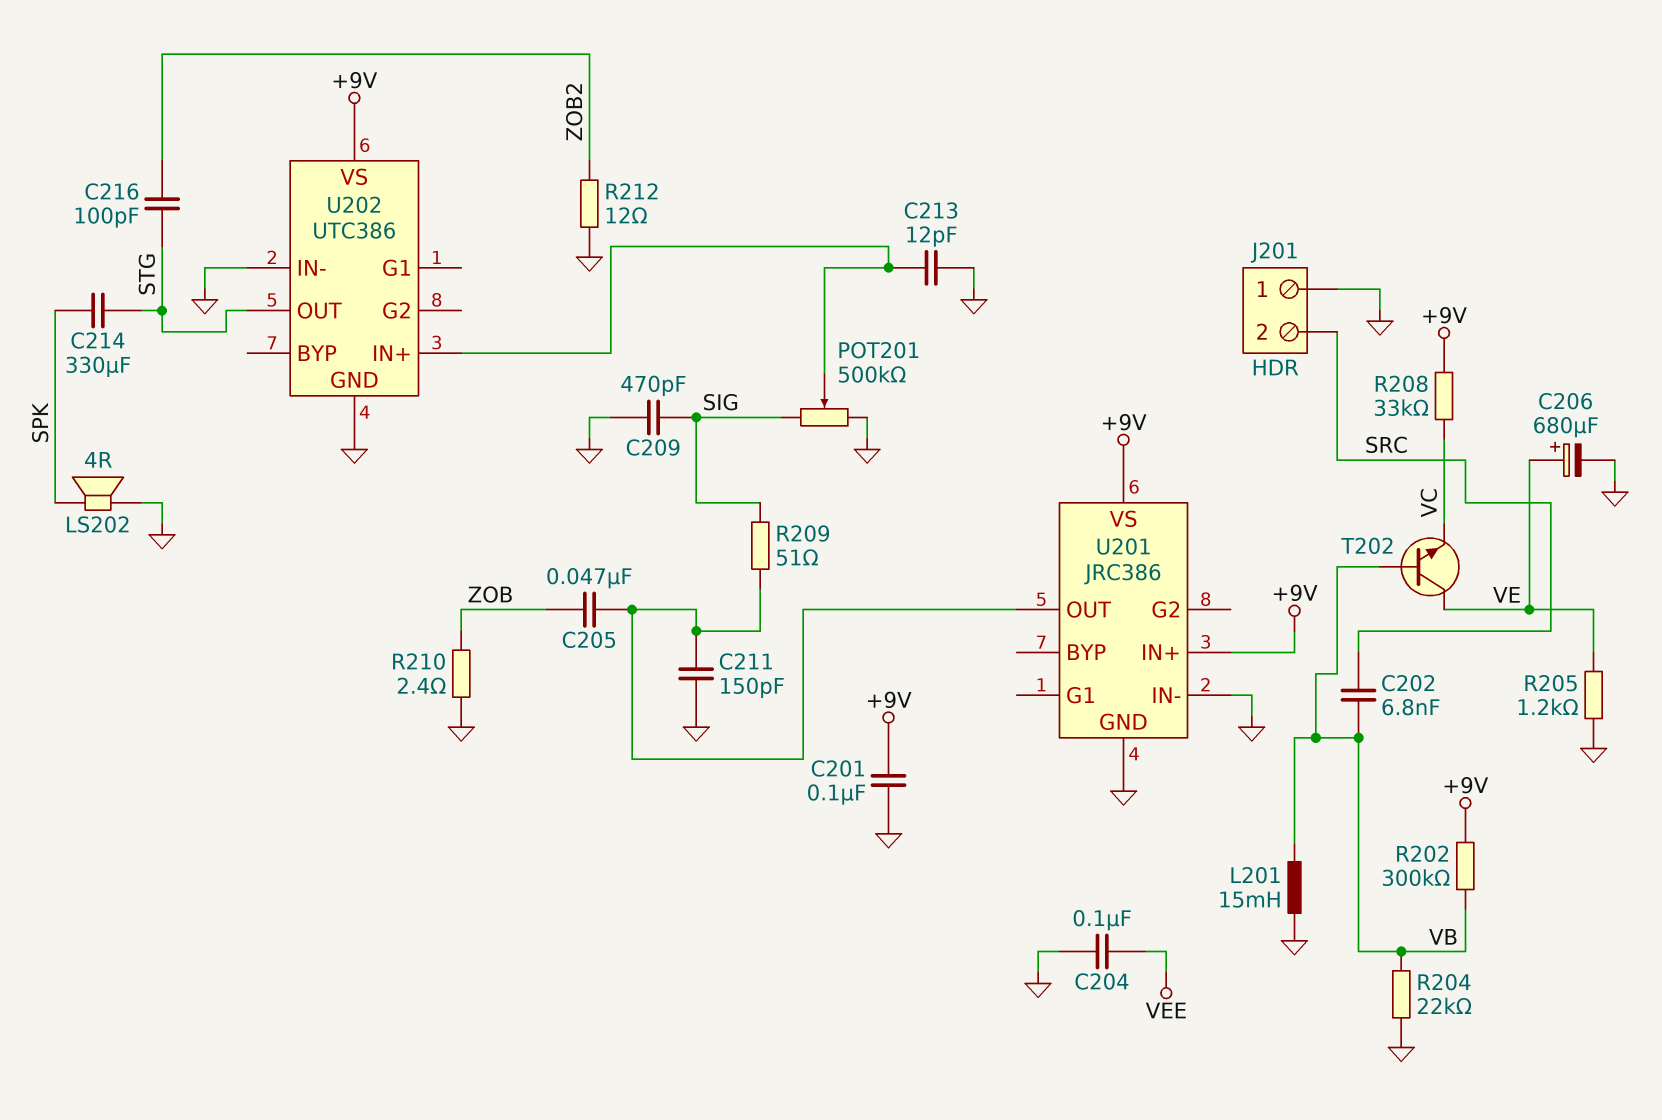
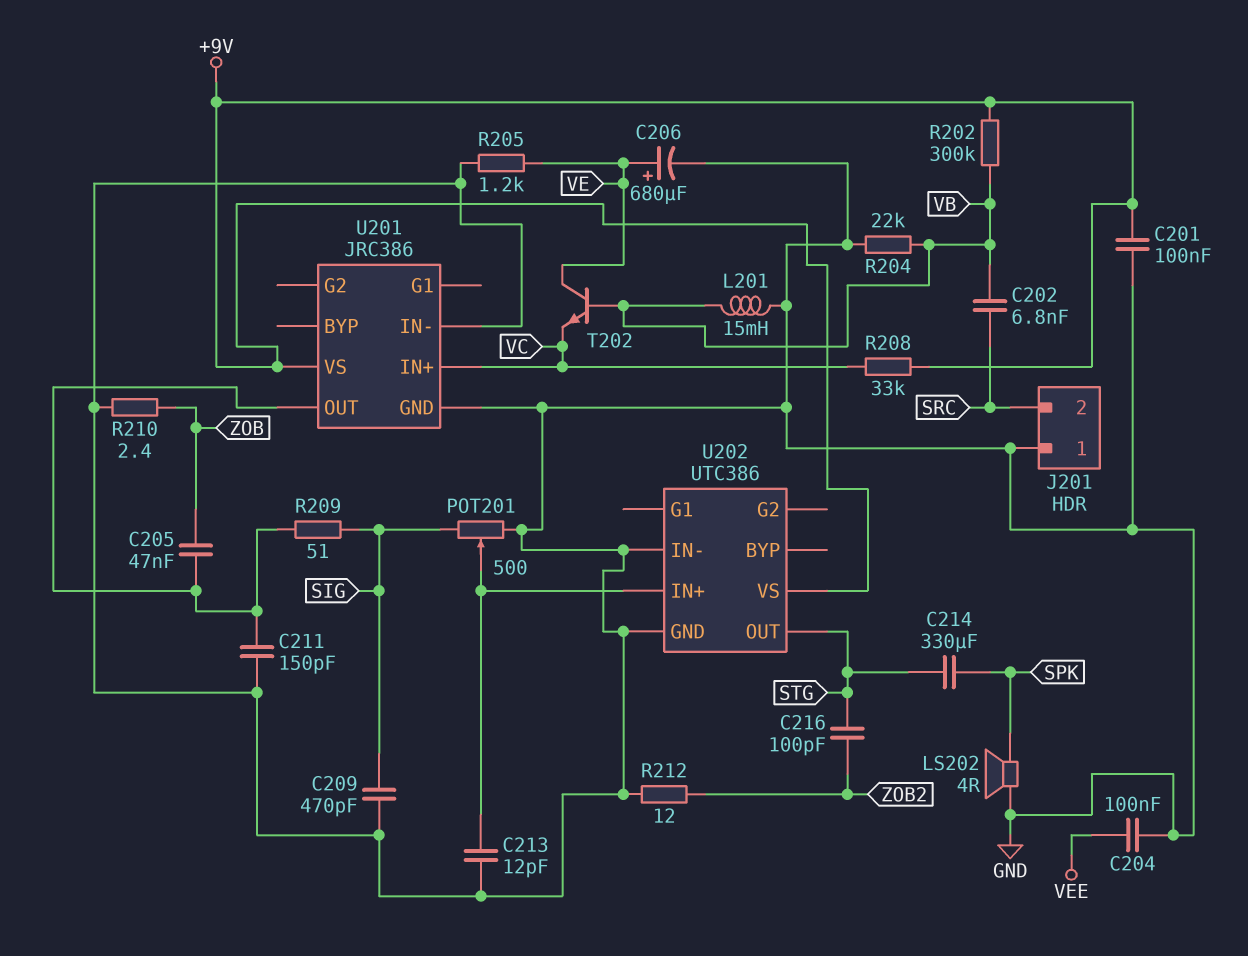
POT201: 500k (GND, SIG, wiper U202/IN+) -> 500 (GND, SIG, wiper U202/IN+)
U201 pin IN+: +9V -> VC

